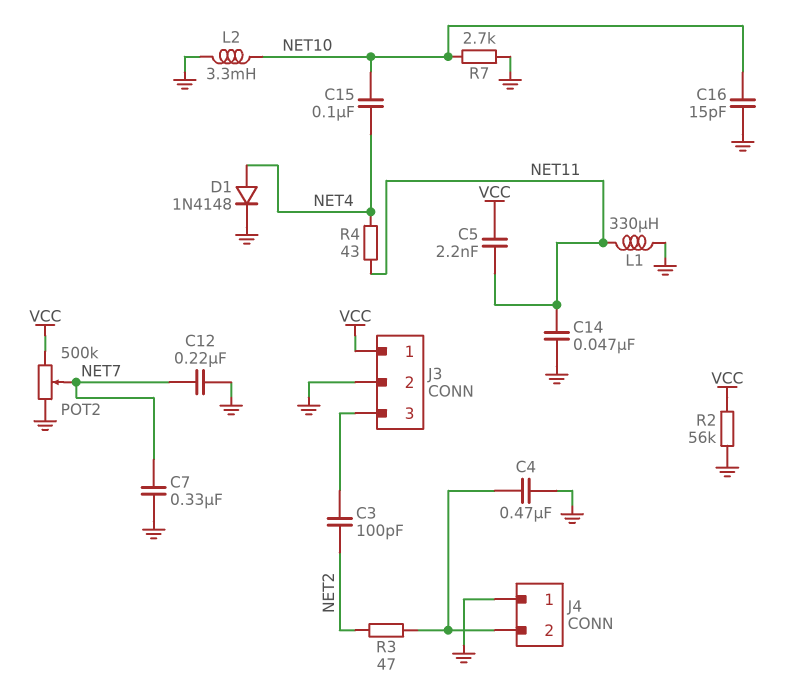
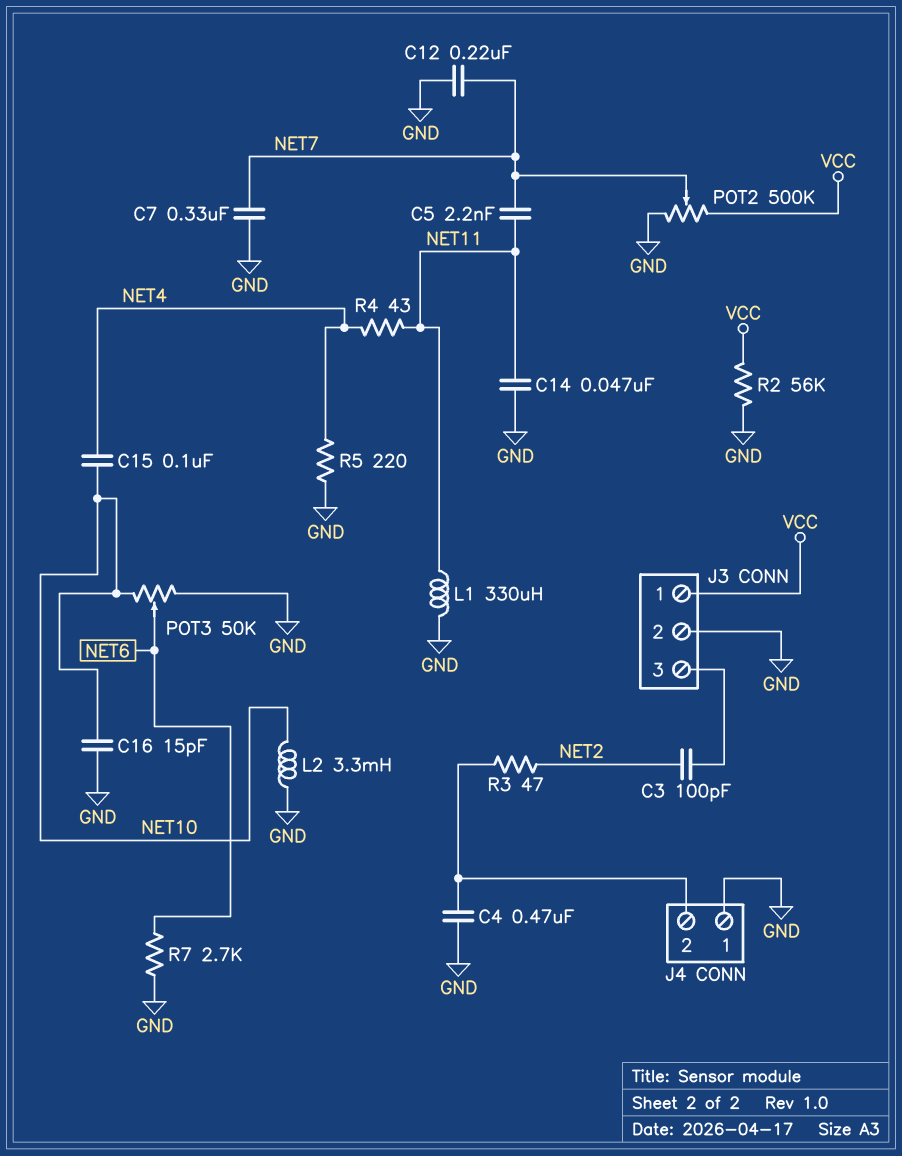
C5: 2.2nF (NET11, VCC) -> 2.2nF (NET7, NET11)
D1: diode 1N4148 (A NET4, K GND) -> none
POT3: none -> 50k (GND, NET10, wiper NET6)
R5: none -> 220 (GND, NET4)
R7: 2.7k (GND, NET10) -> 2.7k (GND, NET6)

